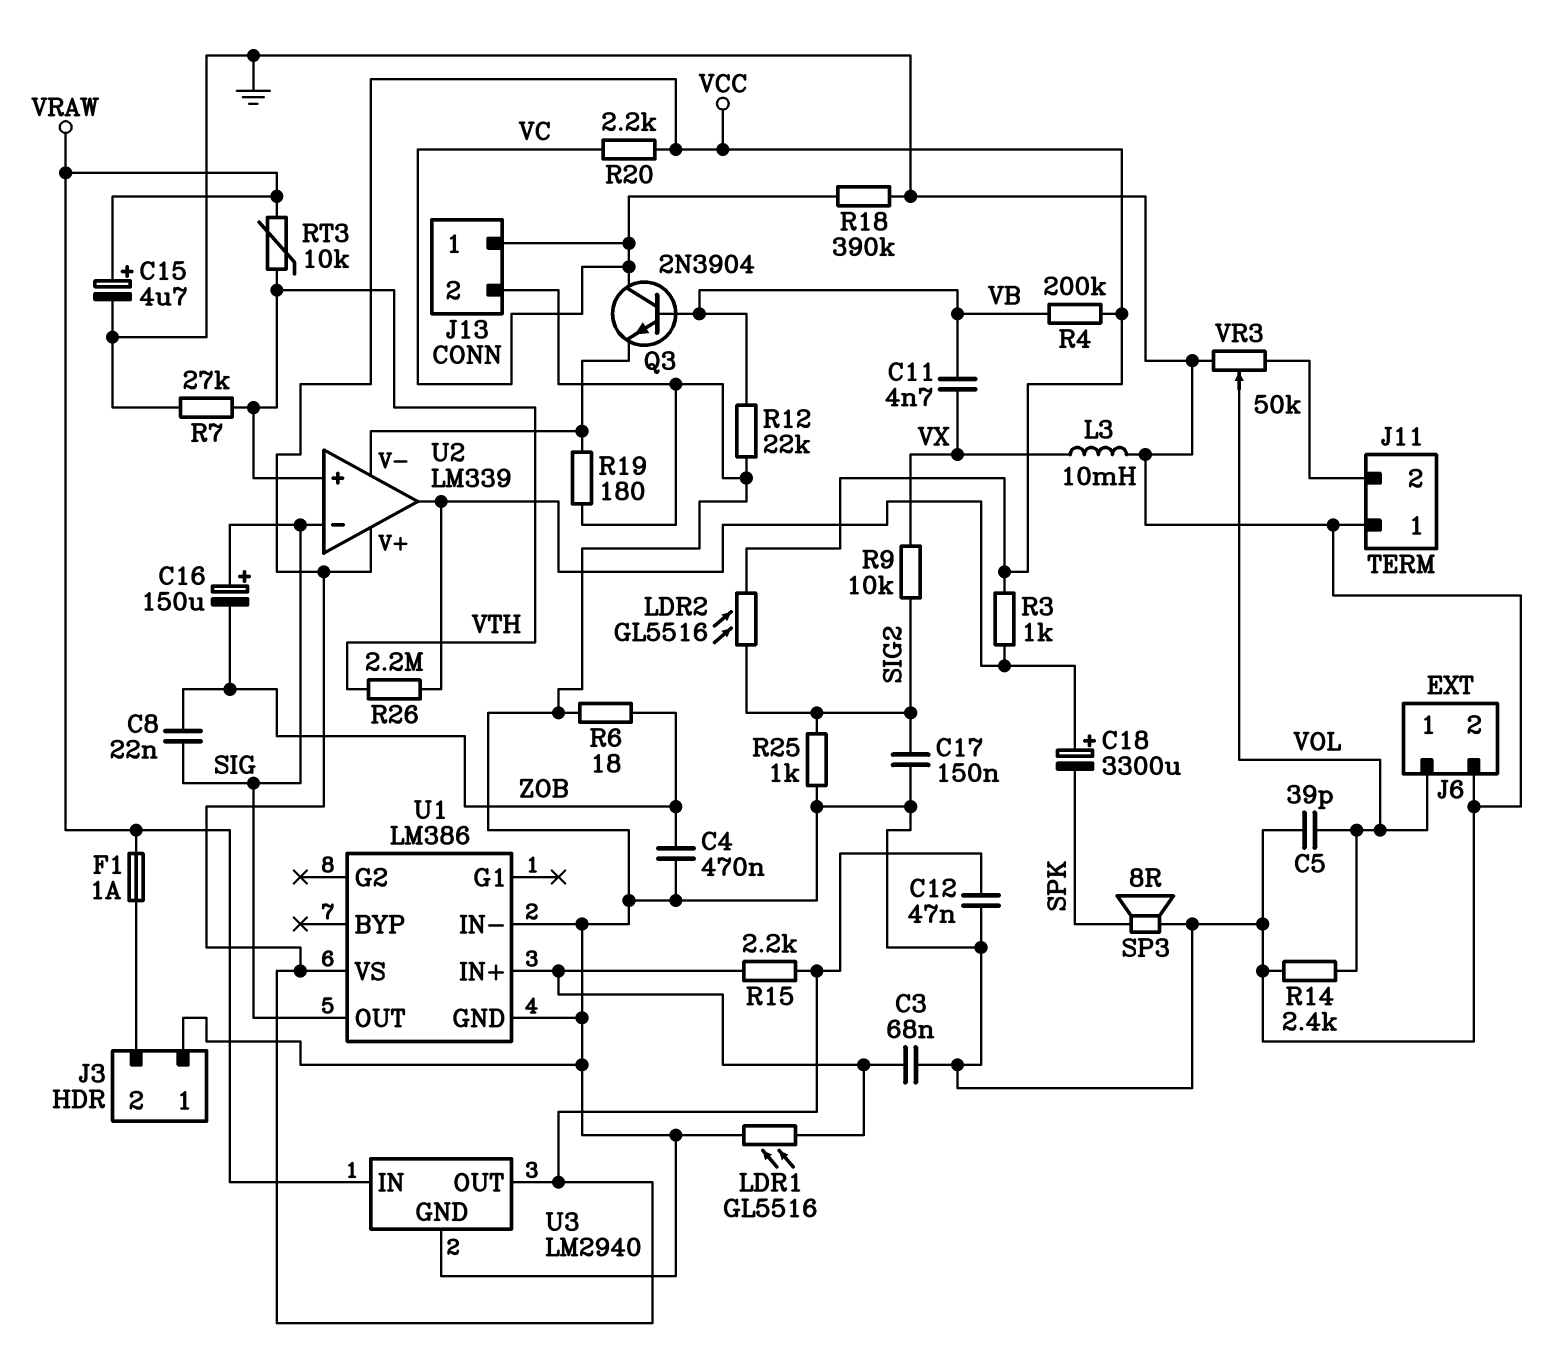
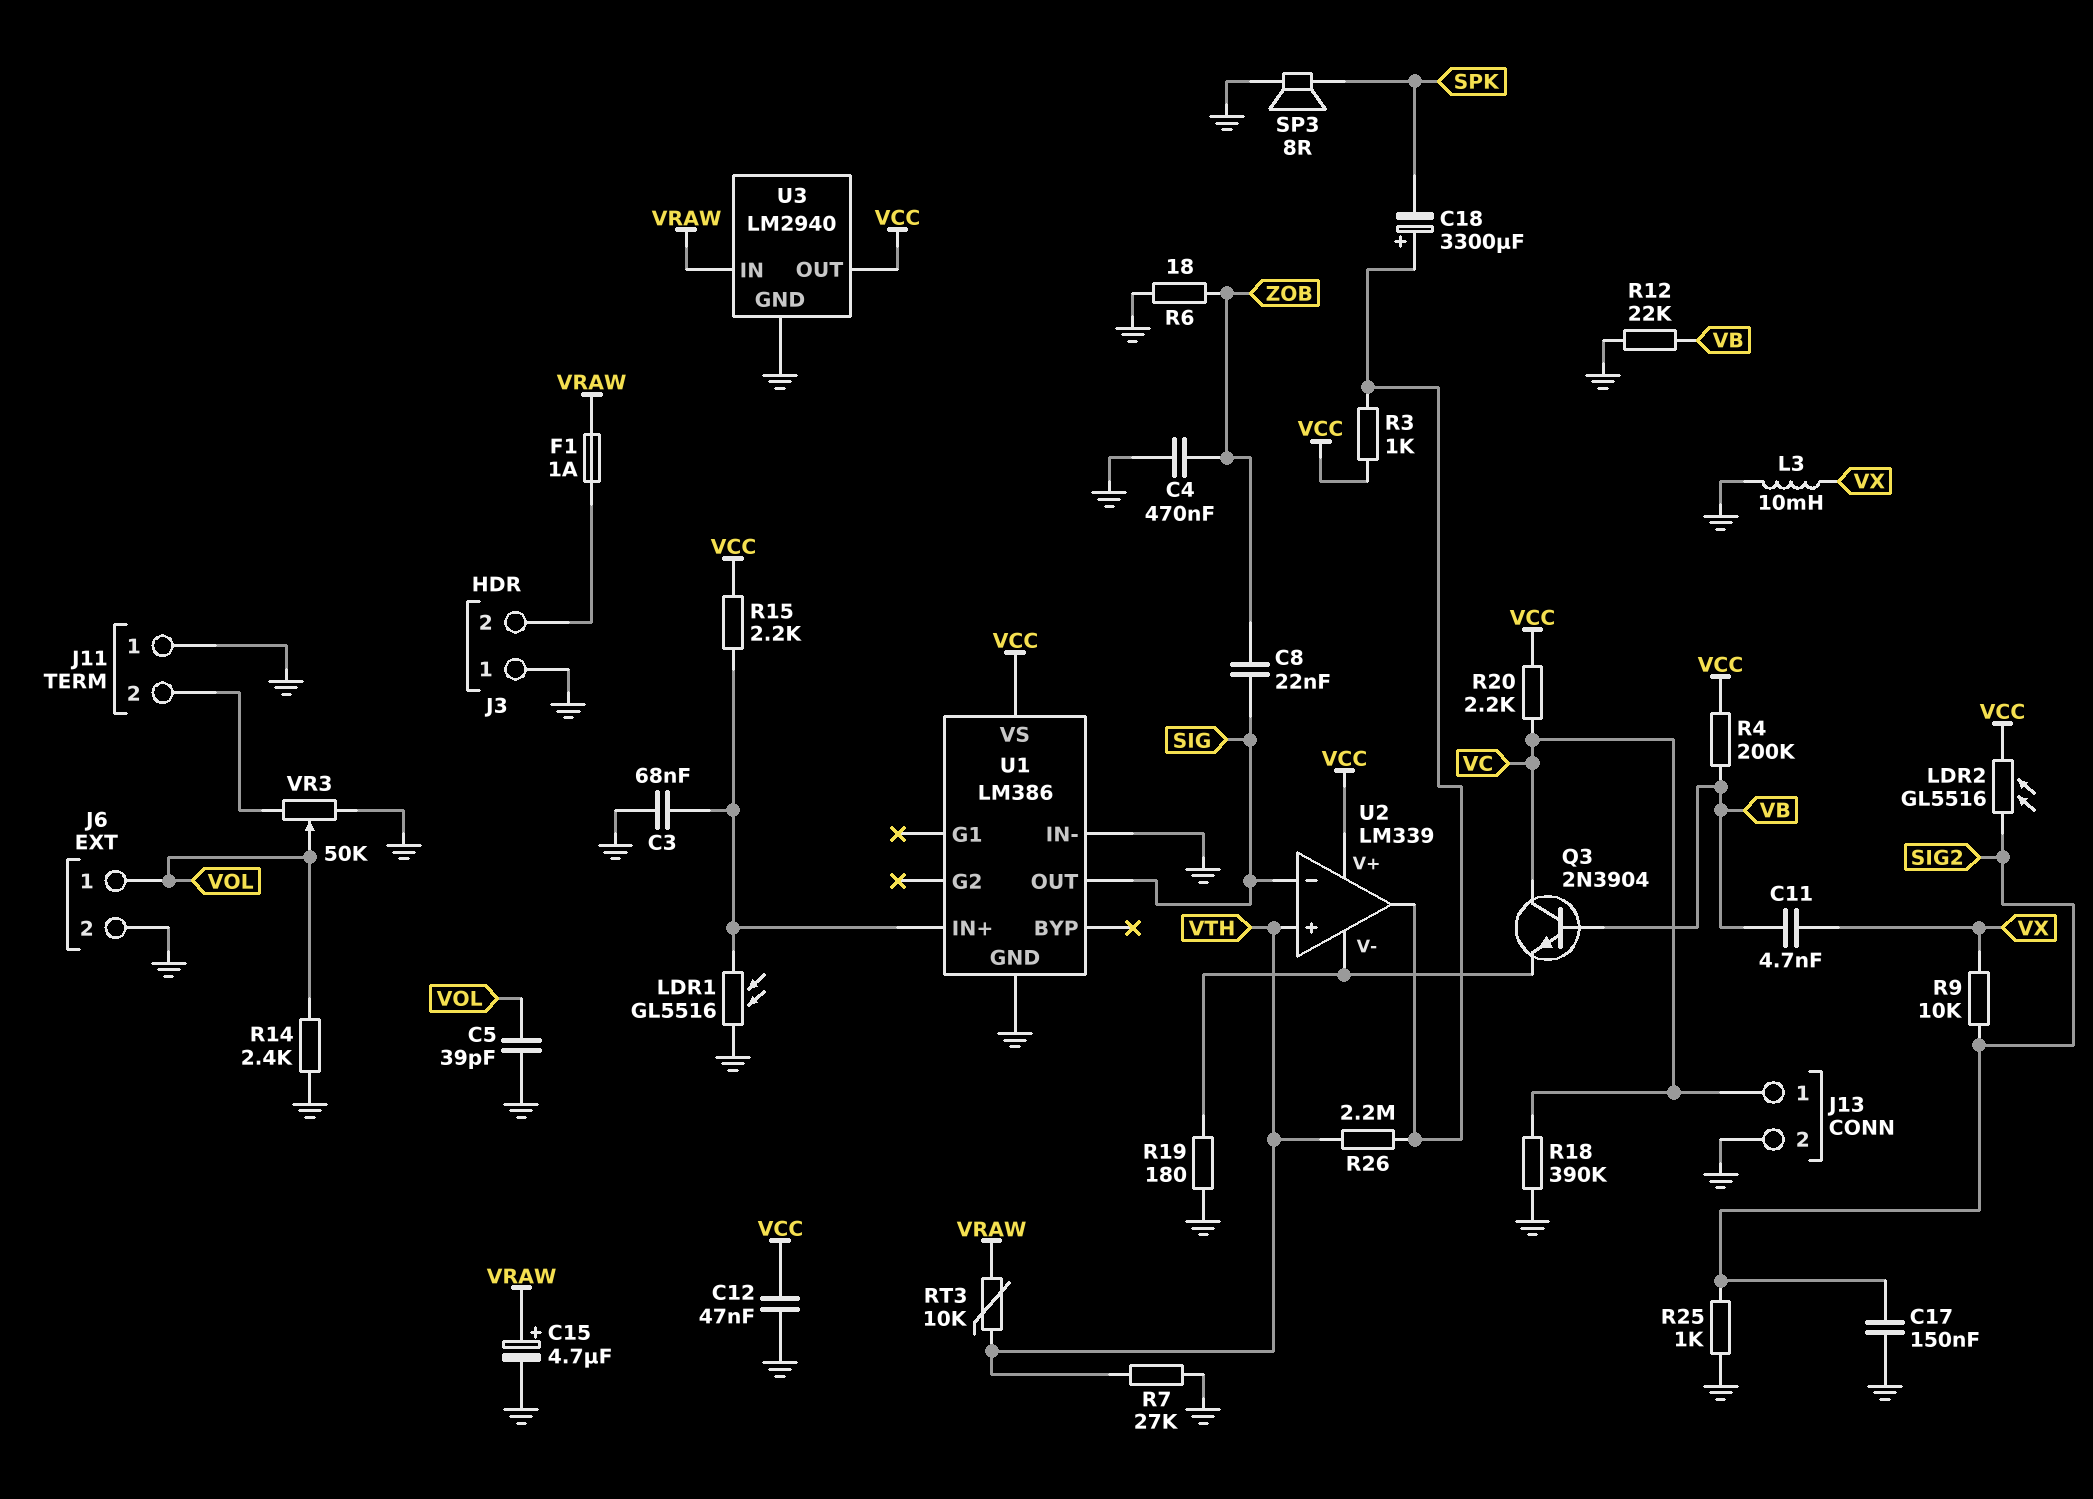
C16: 150uF (plus SIG, minus ZOB) -> none

